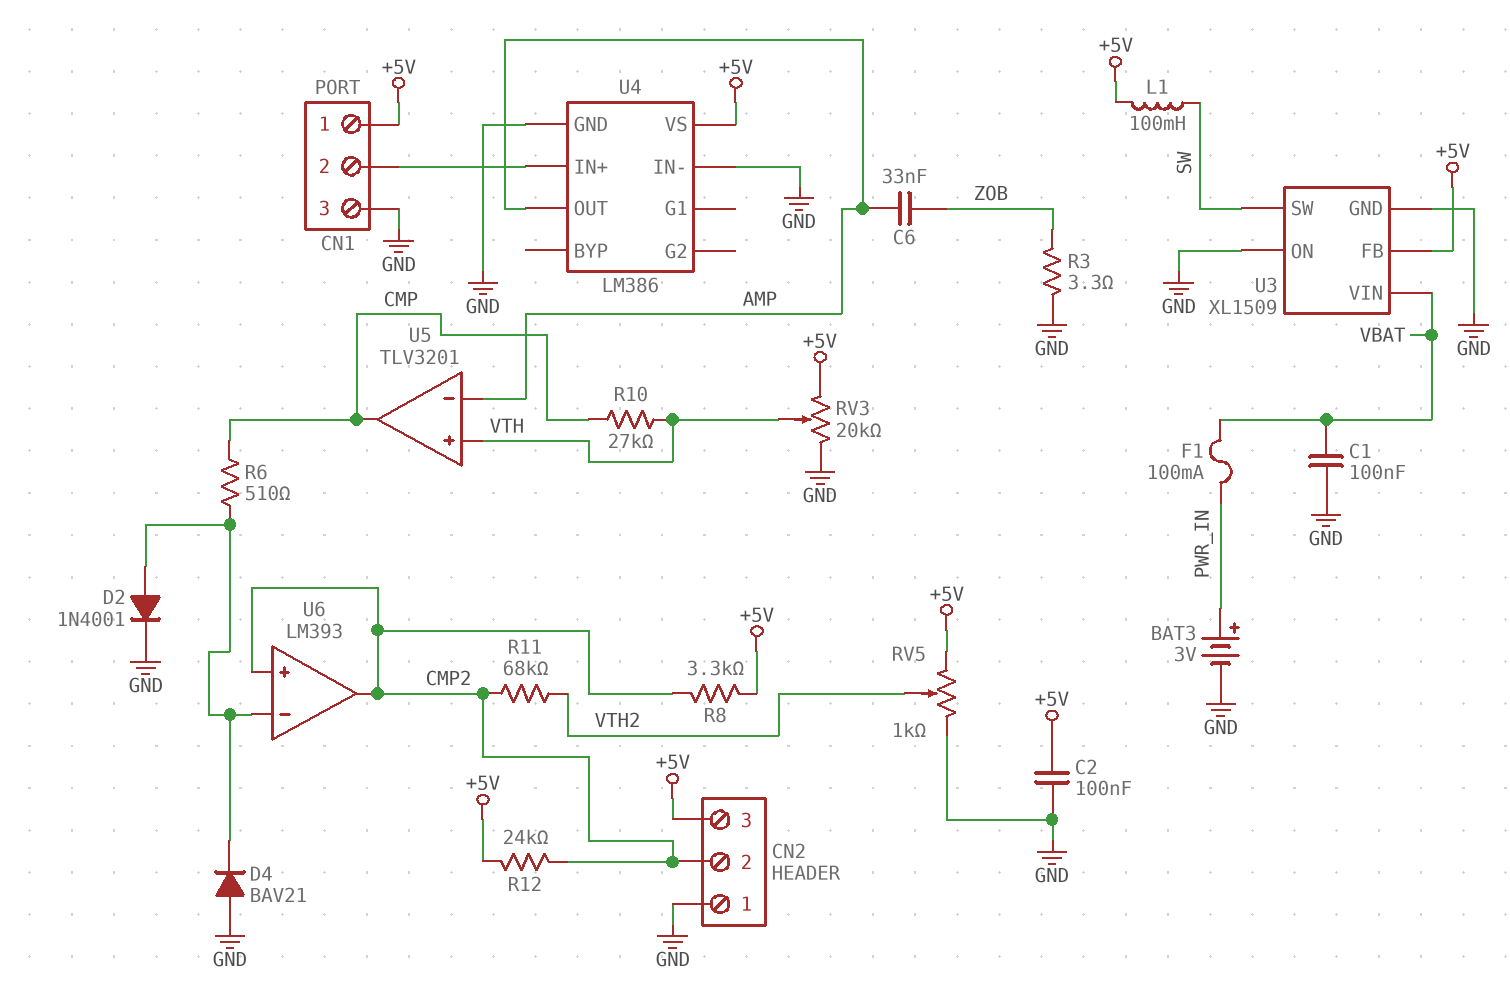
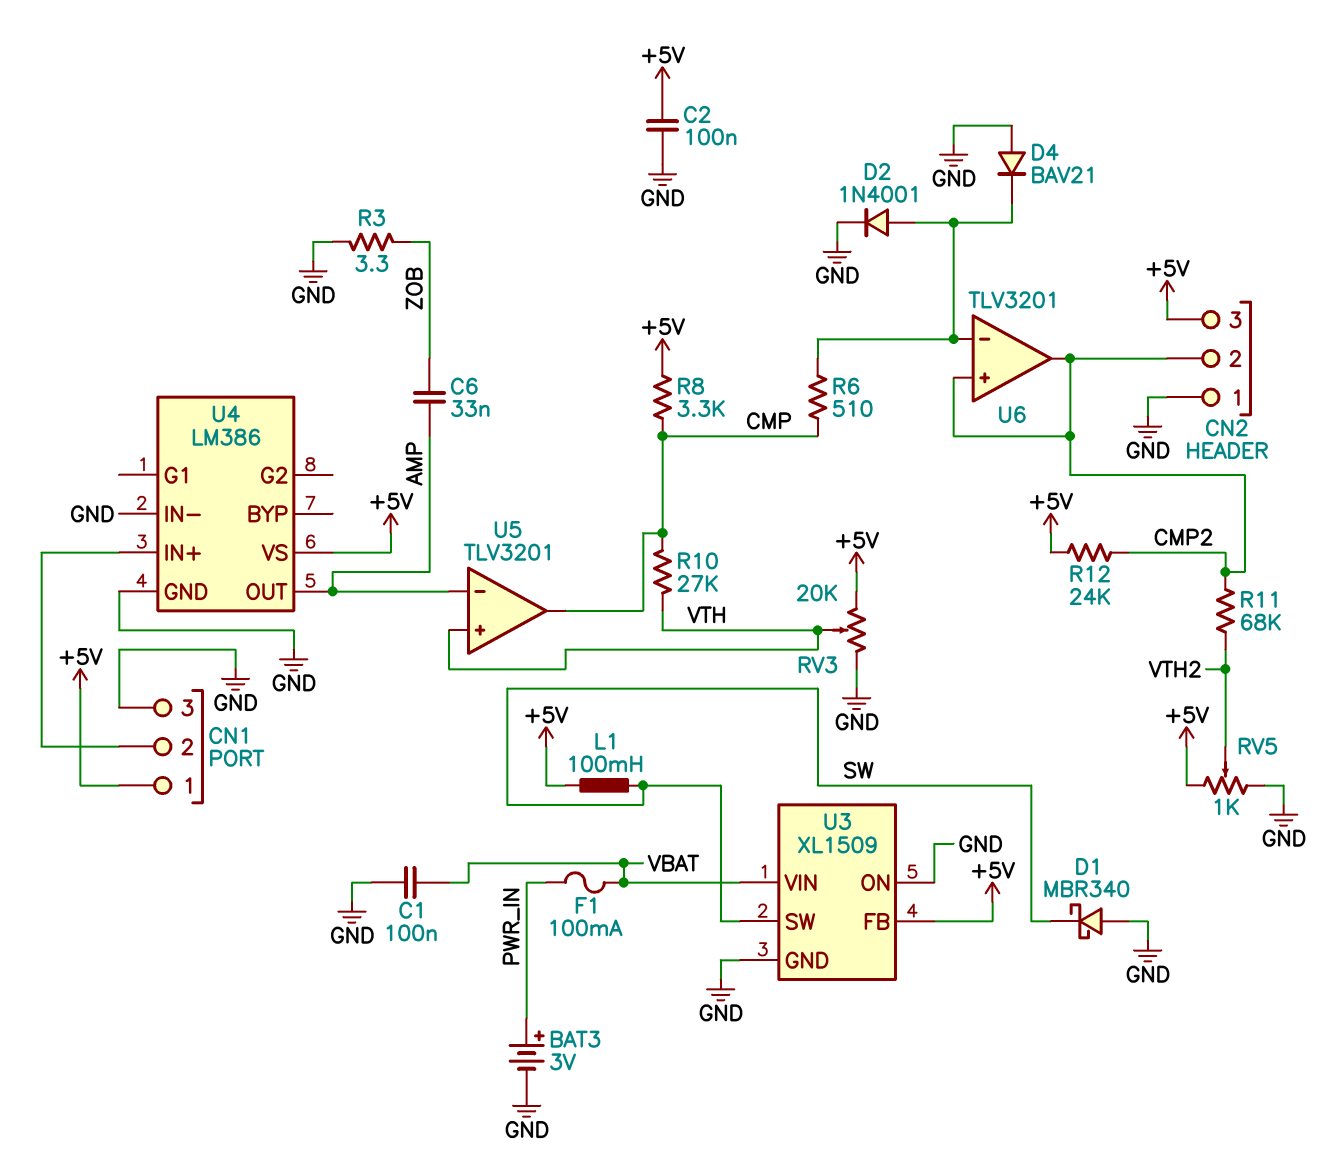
D1: none -> schottky MBR340 (A GND, K SW)
R8: 3.3k (+5V, CMP2) -> 3.3k (+5V, CMP)
U6: LM393 -> TLV3201

